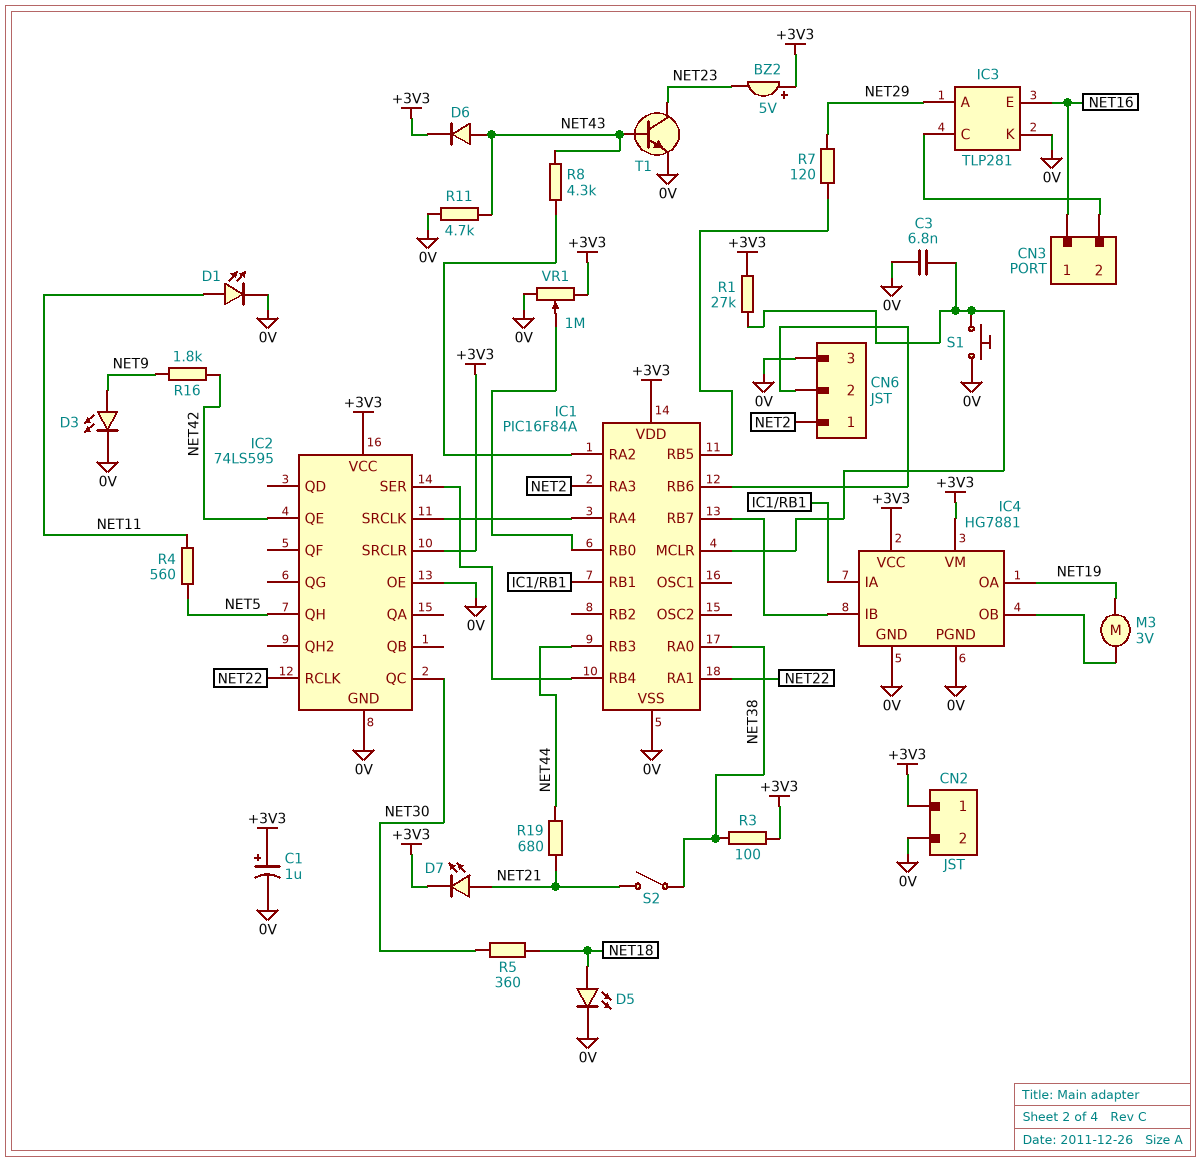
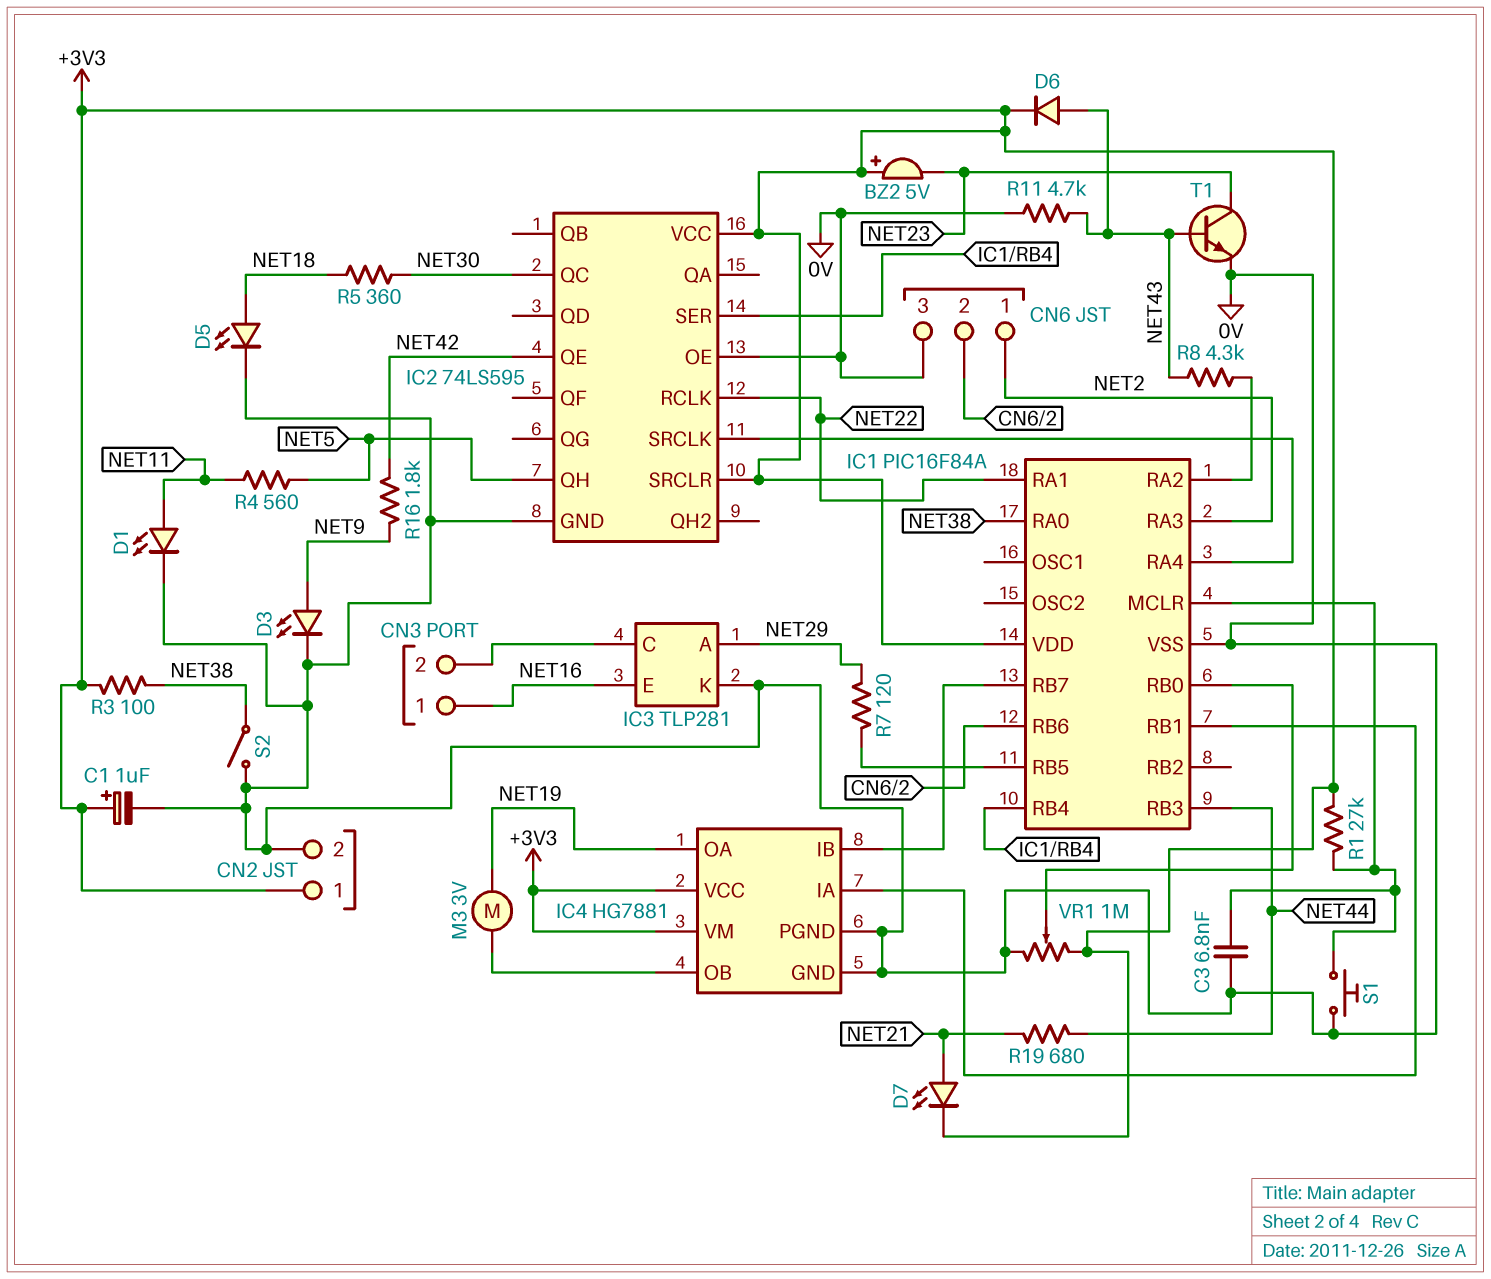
S2: switch (NET21, NET38) -> switch (0V, NET38)

